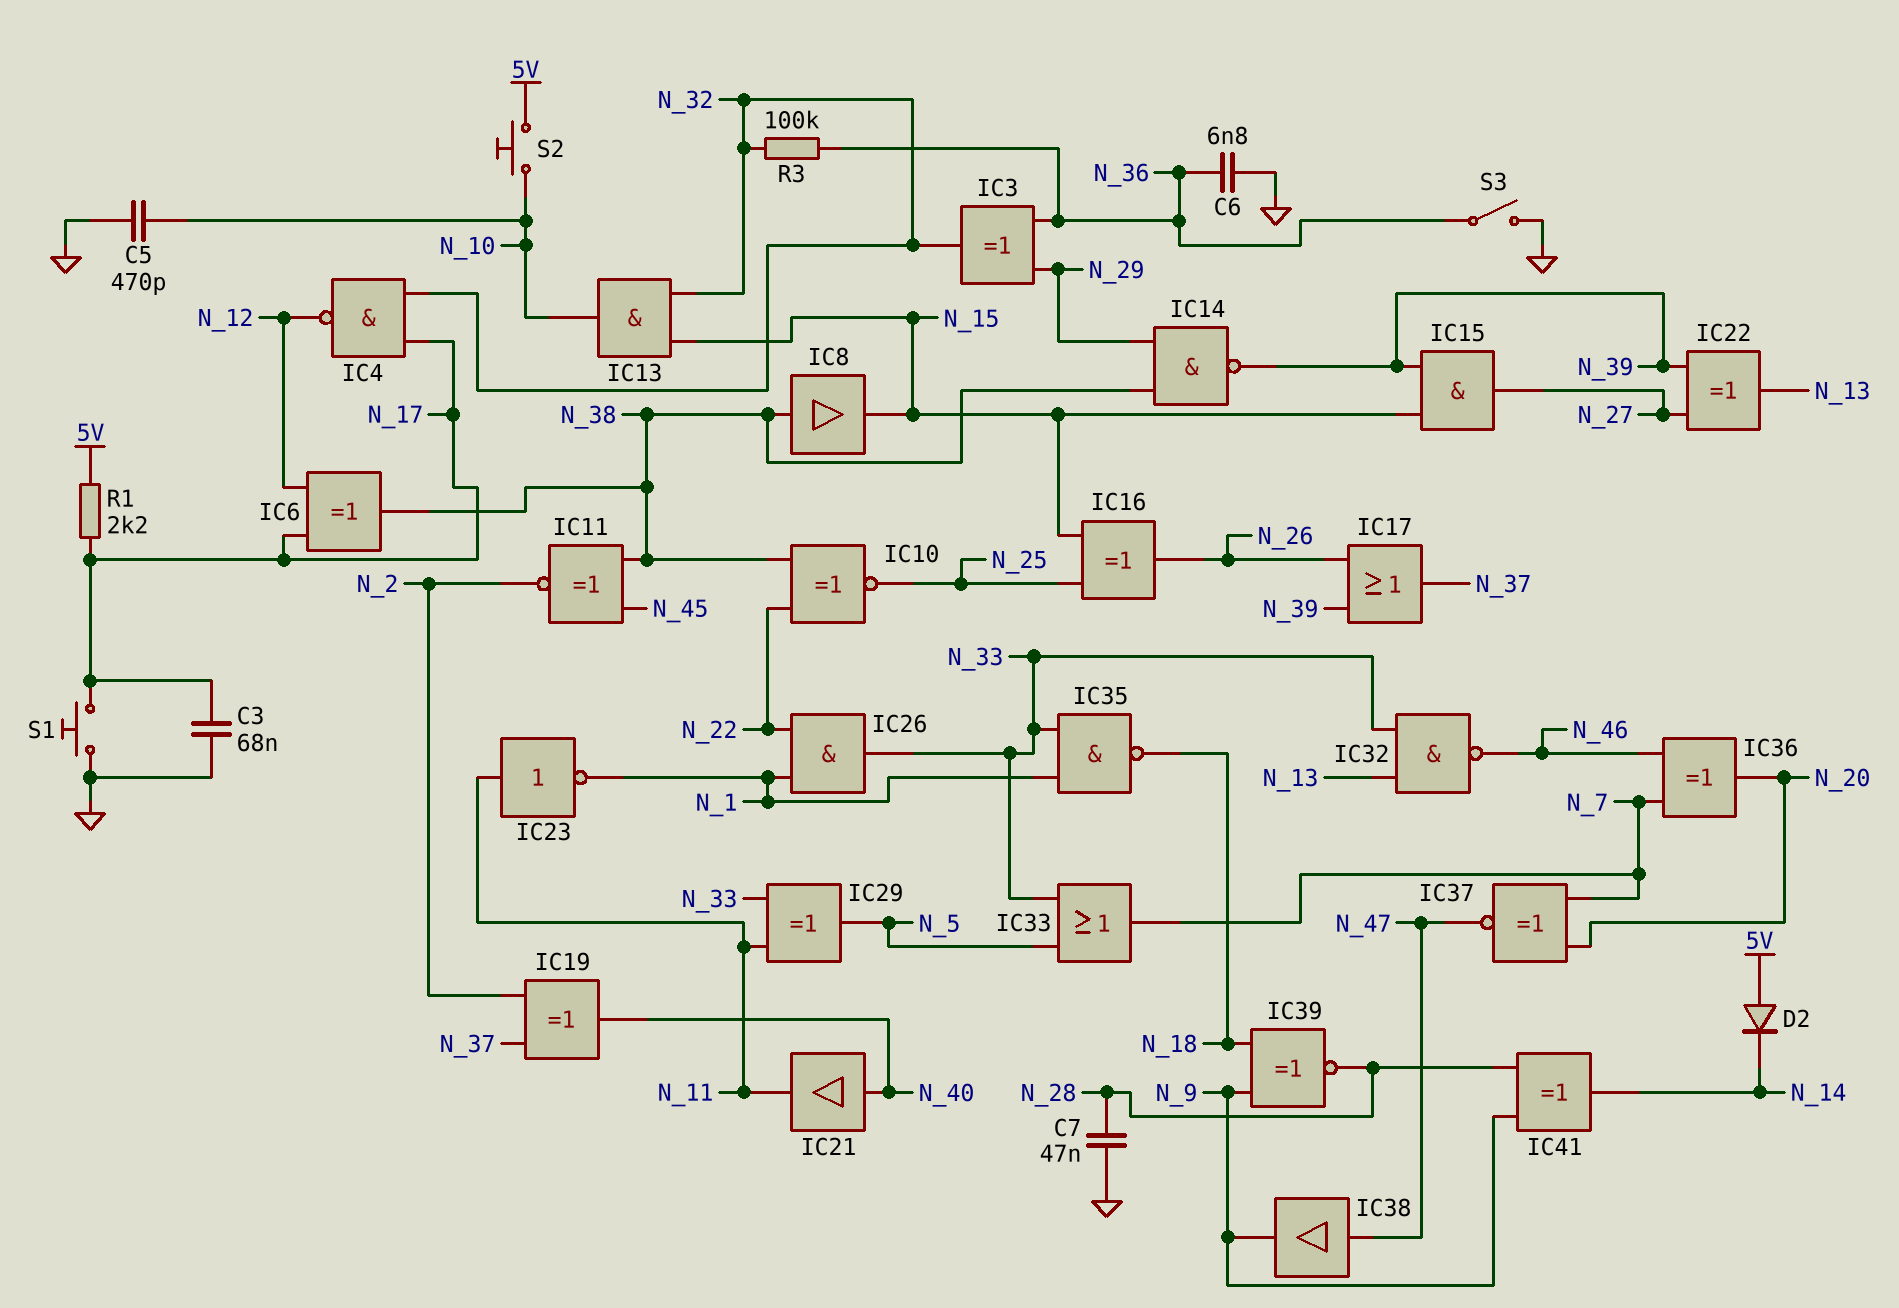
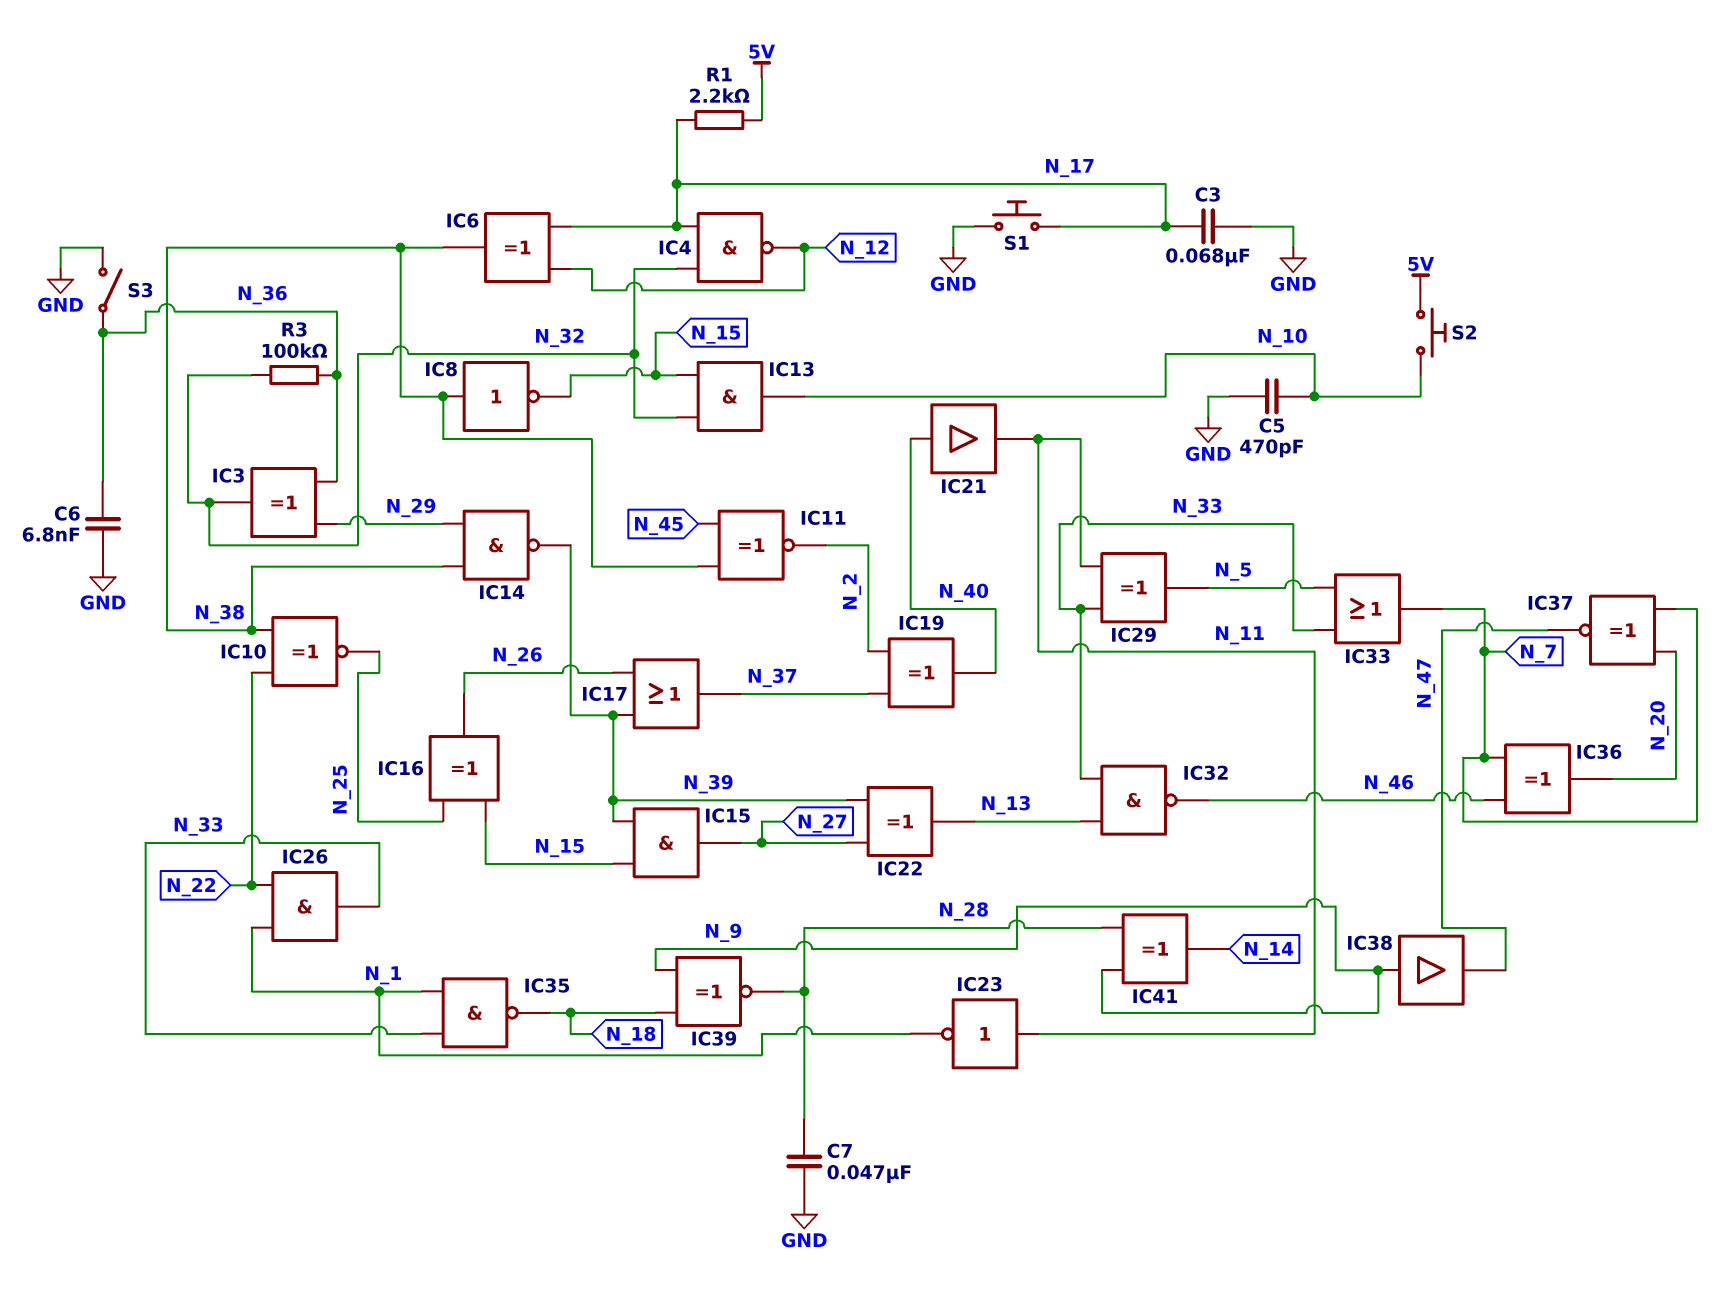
D2: diode (A 5V, K N_14) -> none
IC8: buffer (in N_38, out N_15) -> NOT (in N_38, out N_15)
IC38: buffer (in N_47, out N_9) -> buffer (in N_9, out N_47)

